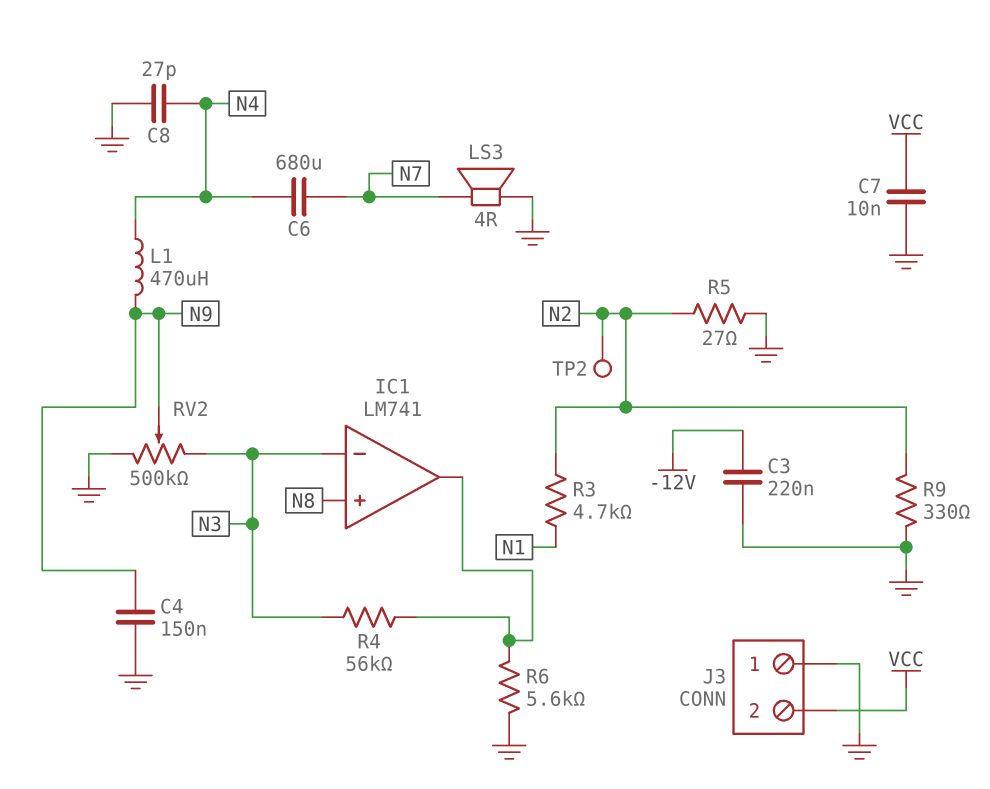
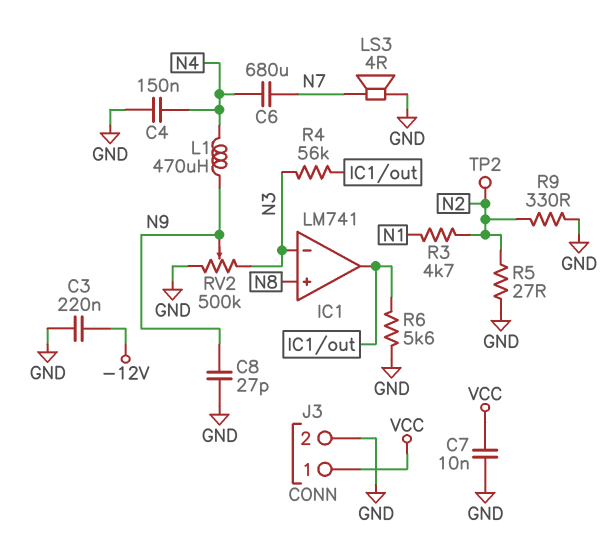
C4: 150nF (GND, N9) -> 150nF (GND, N4)
C8: 27pF (GND, N4) -> 27pF (GND, N9)
J3 pin 1: GND -> VCC
J3 pin 2: VCC -> GND

